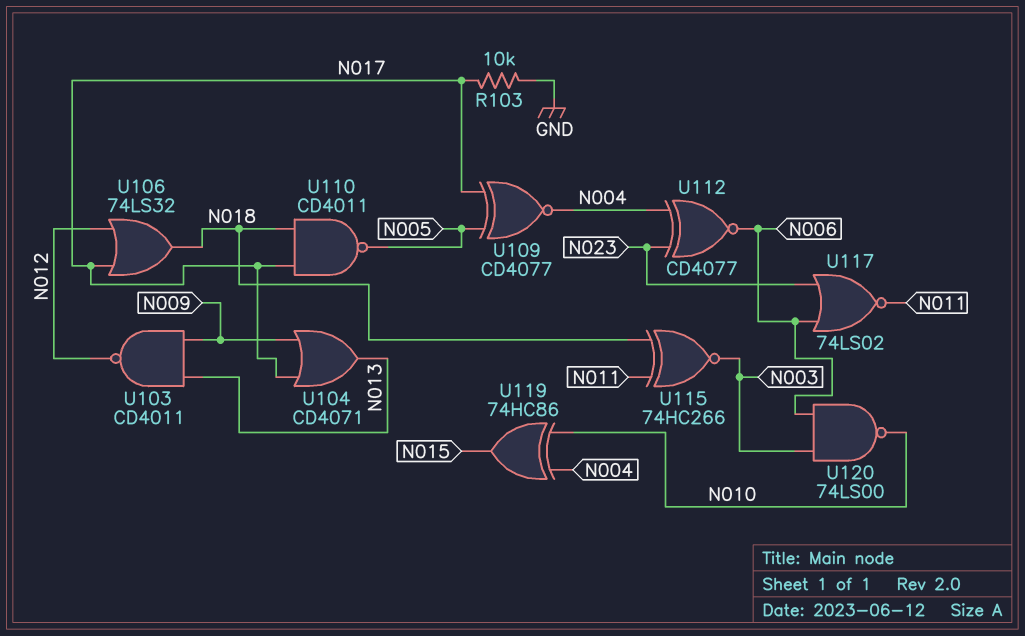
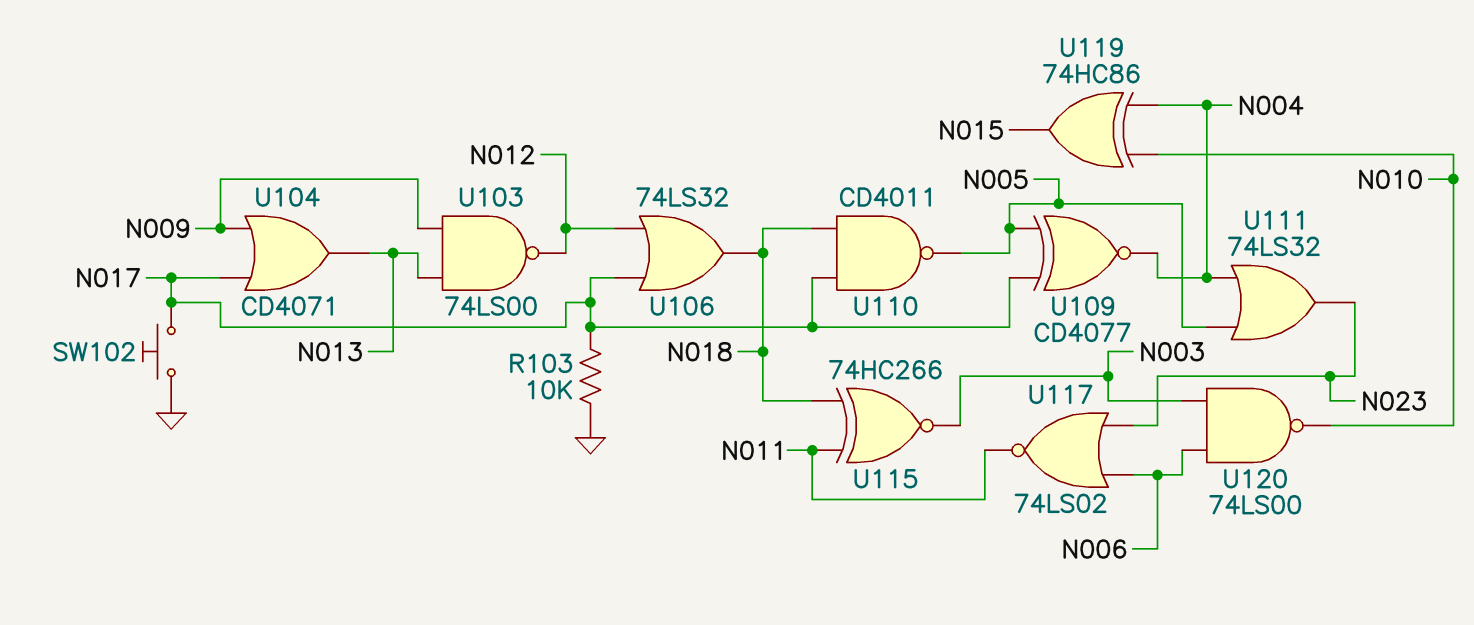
SW102: none -> button (GND, N017)
U103: NAND CD4011 (in N009, in N013, out N012) -> NAND 74LS00 (in N009, in N013, out N012)
U111: none -> OR 74LS32 (in N004, in N005, out N023)
U112: XNOR CD4077 (in N004, in N023, out N006) -> none

